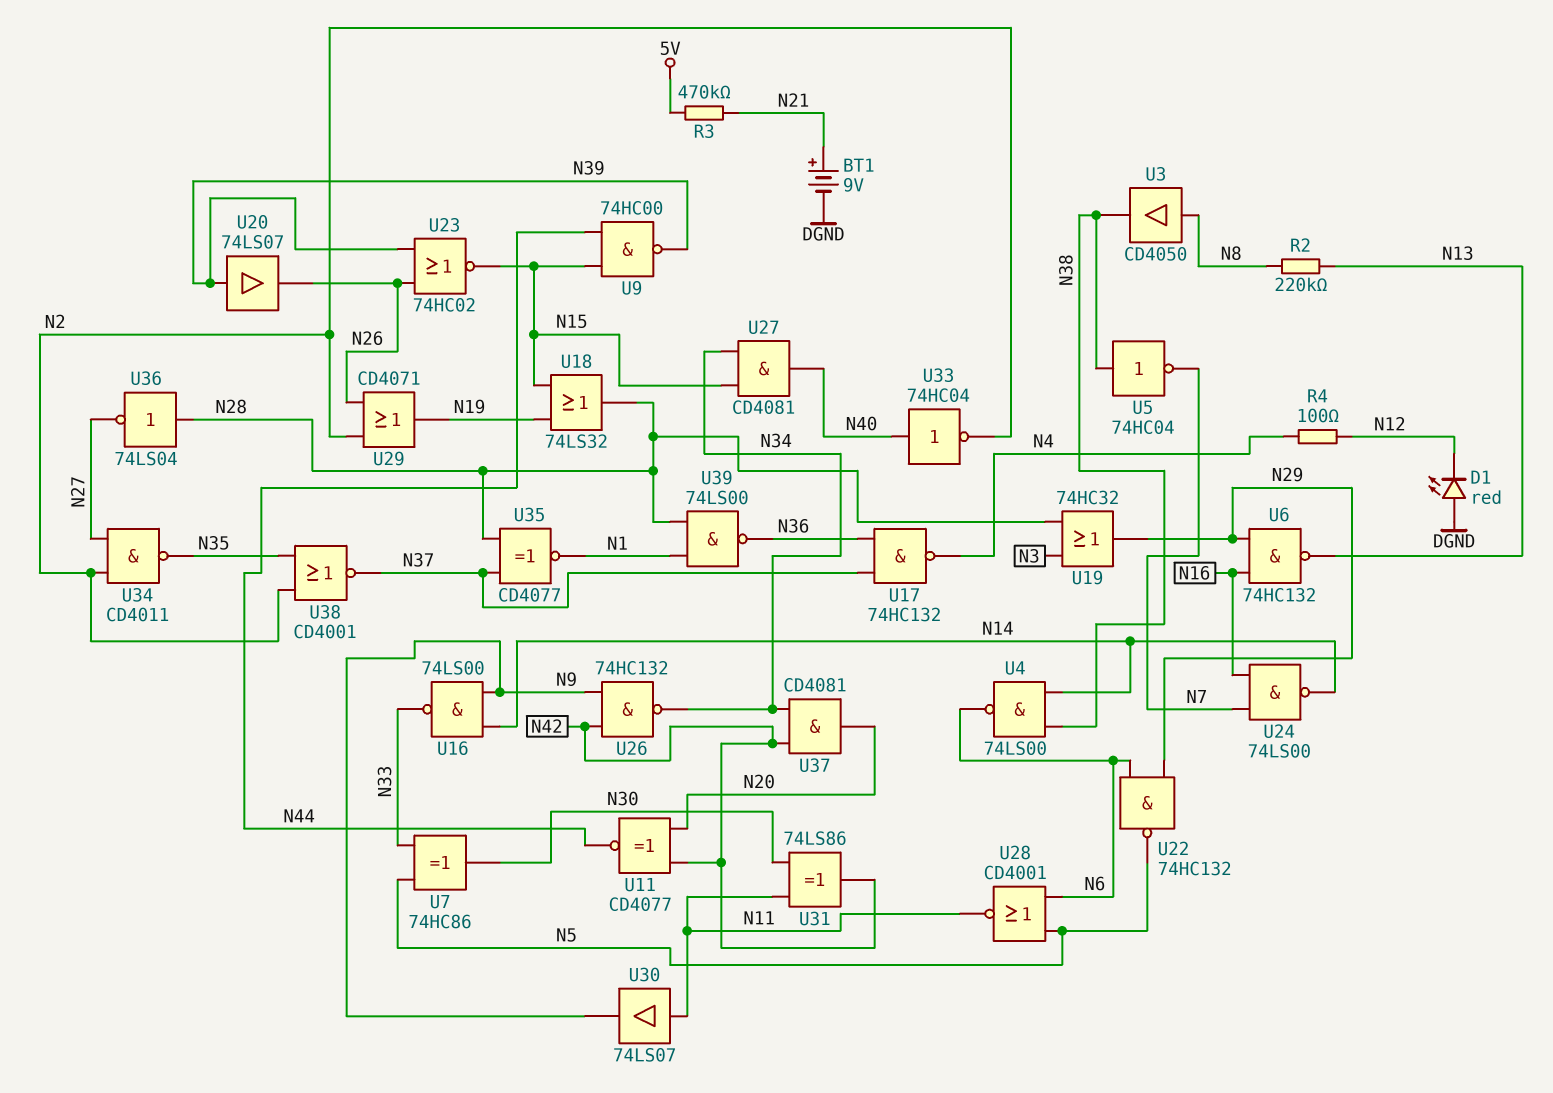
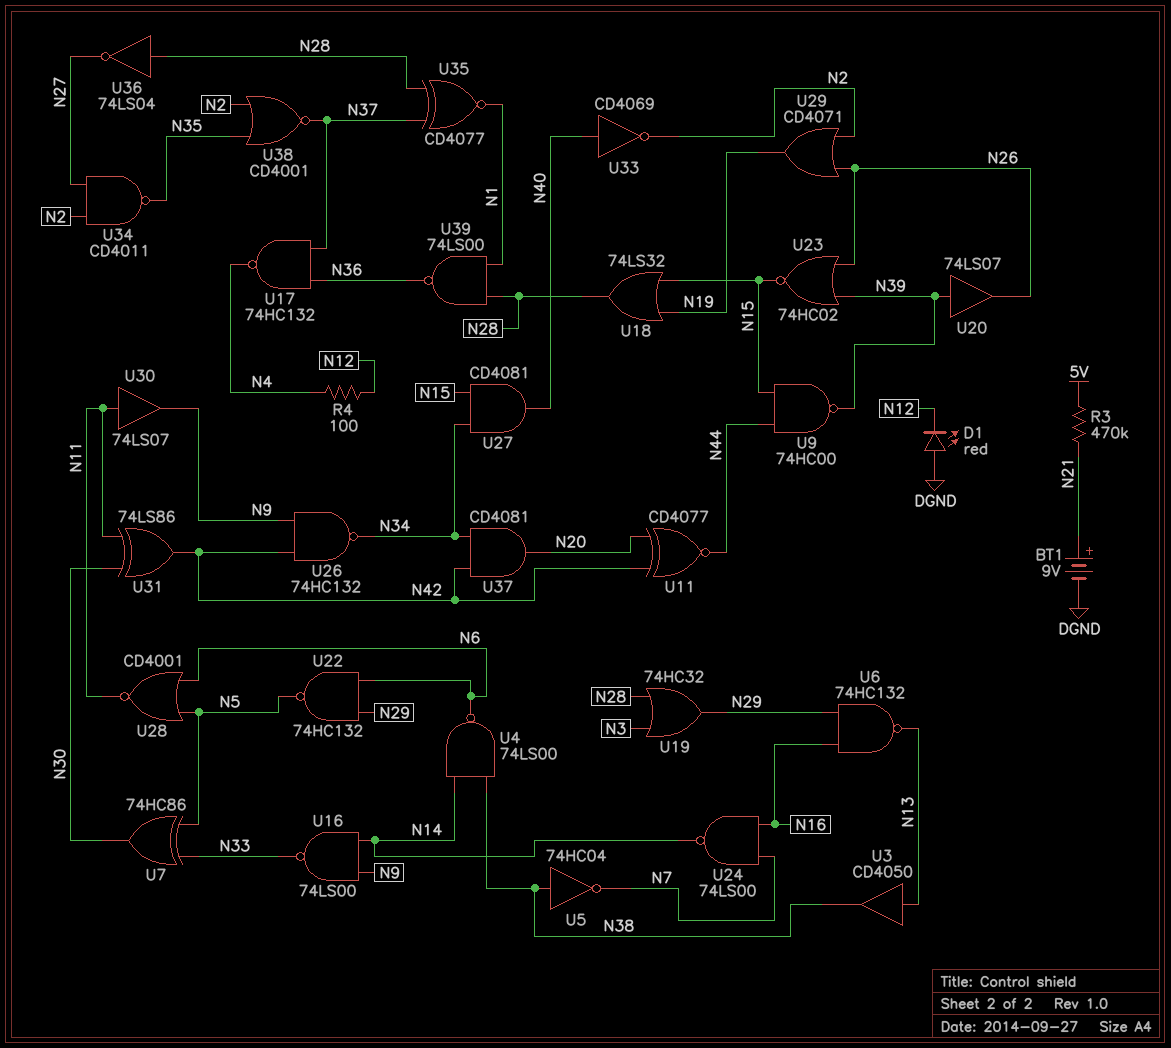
R2: 220k (N8, N13) -> none
U3: buffer CD4050 (in N8, out N38) -> buffer CD4050 (in N13, out N38)
U33: NOT 74HC04 (in N40, out N2) -> NOT CD4069 (in N40, out N2)

